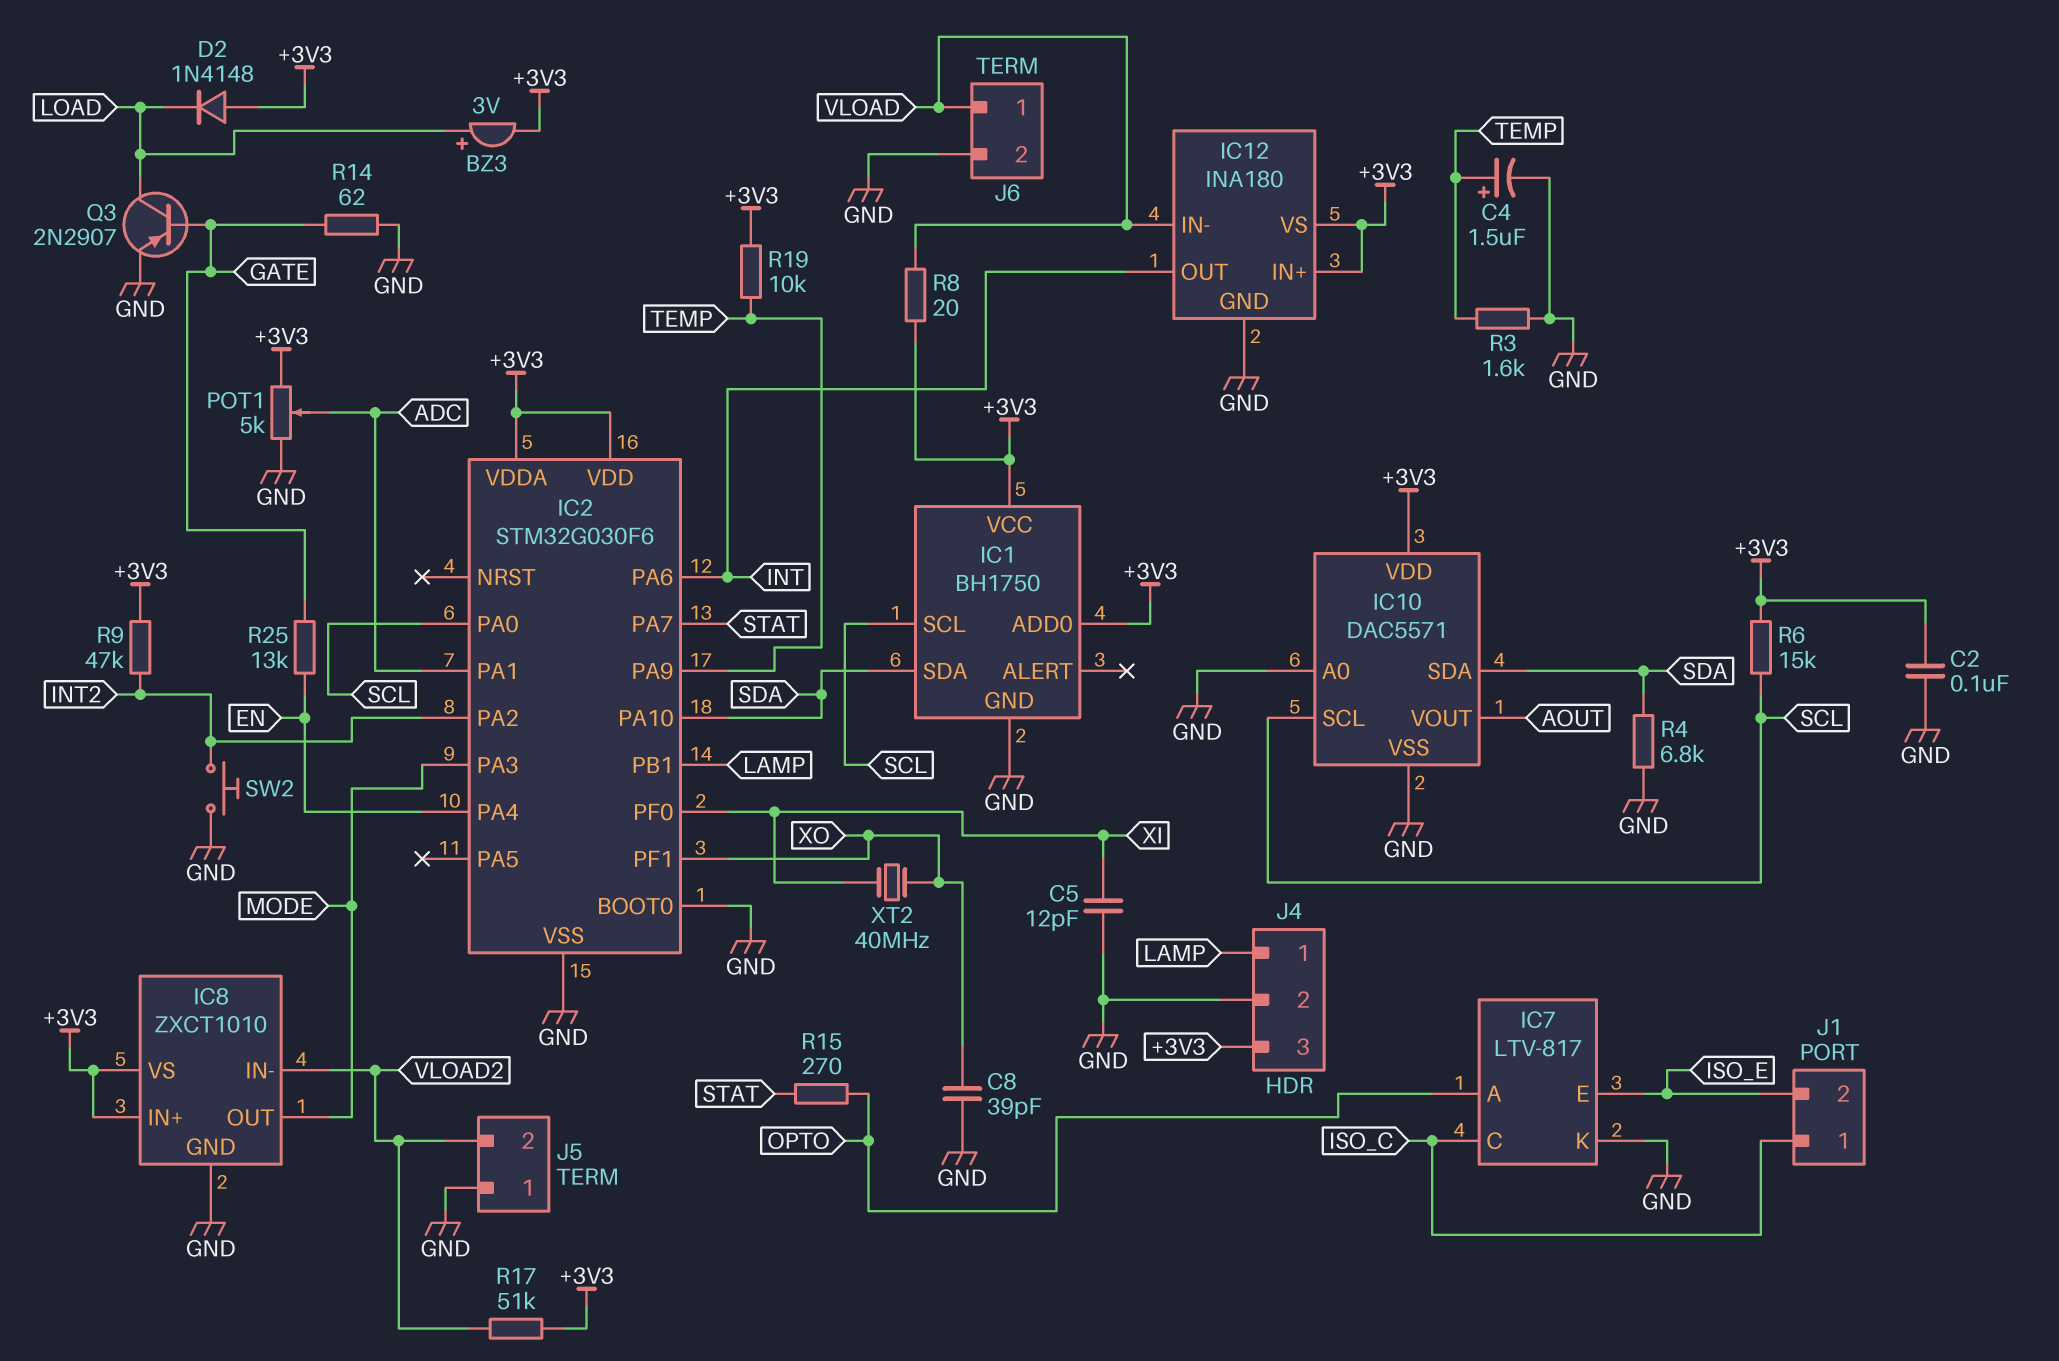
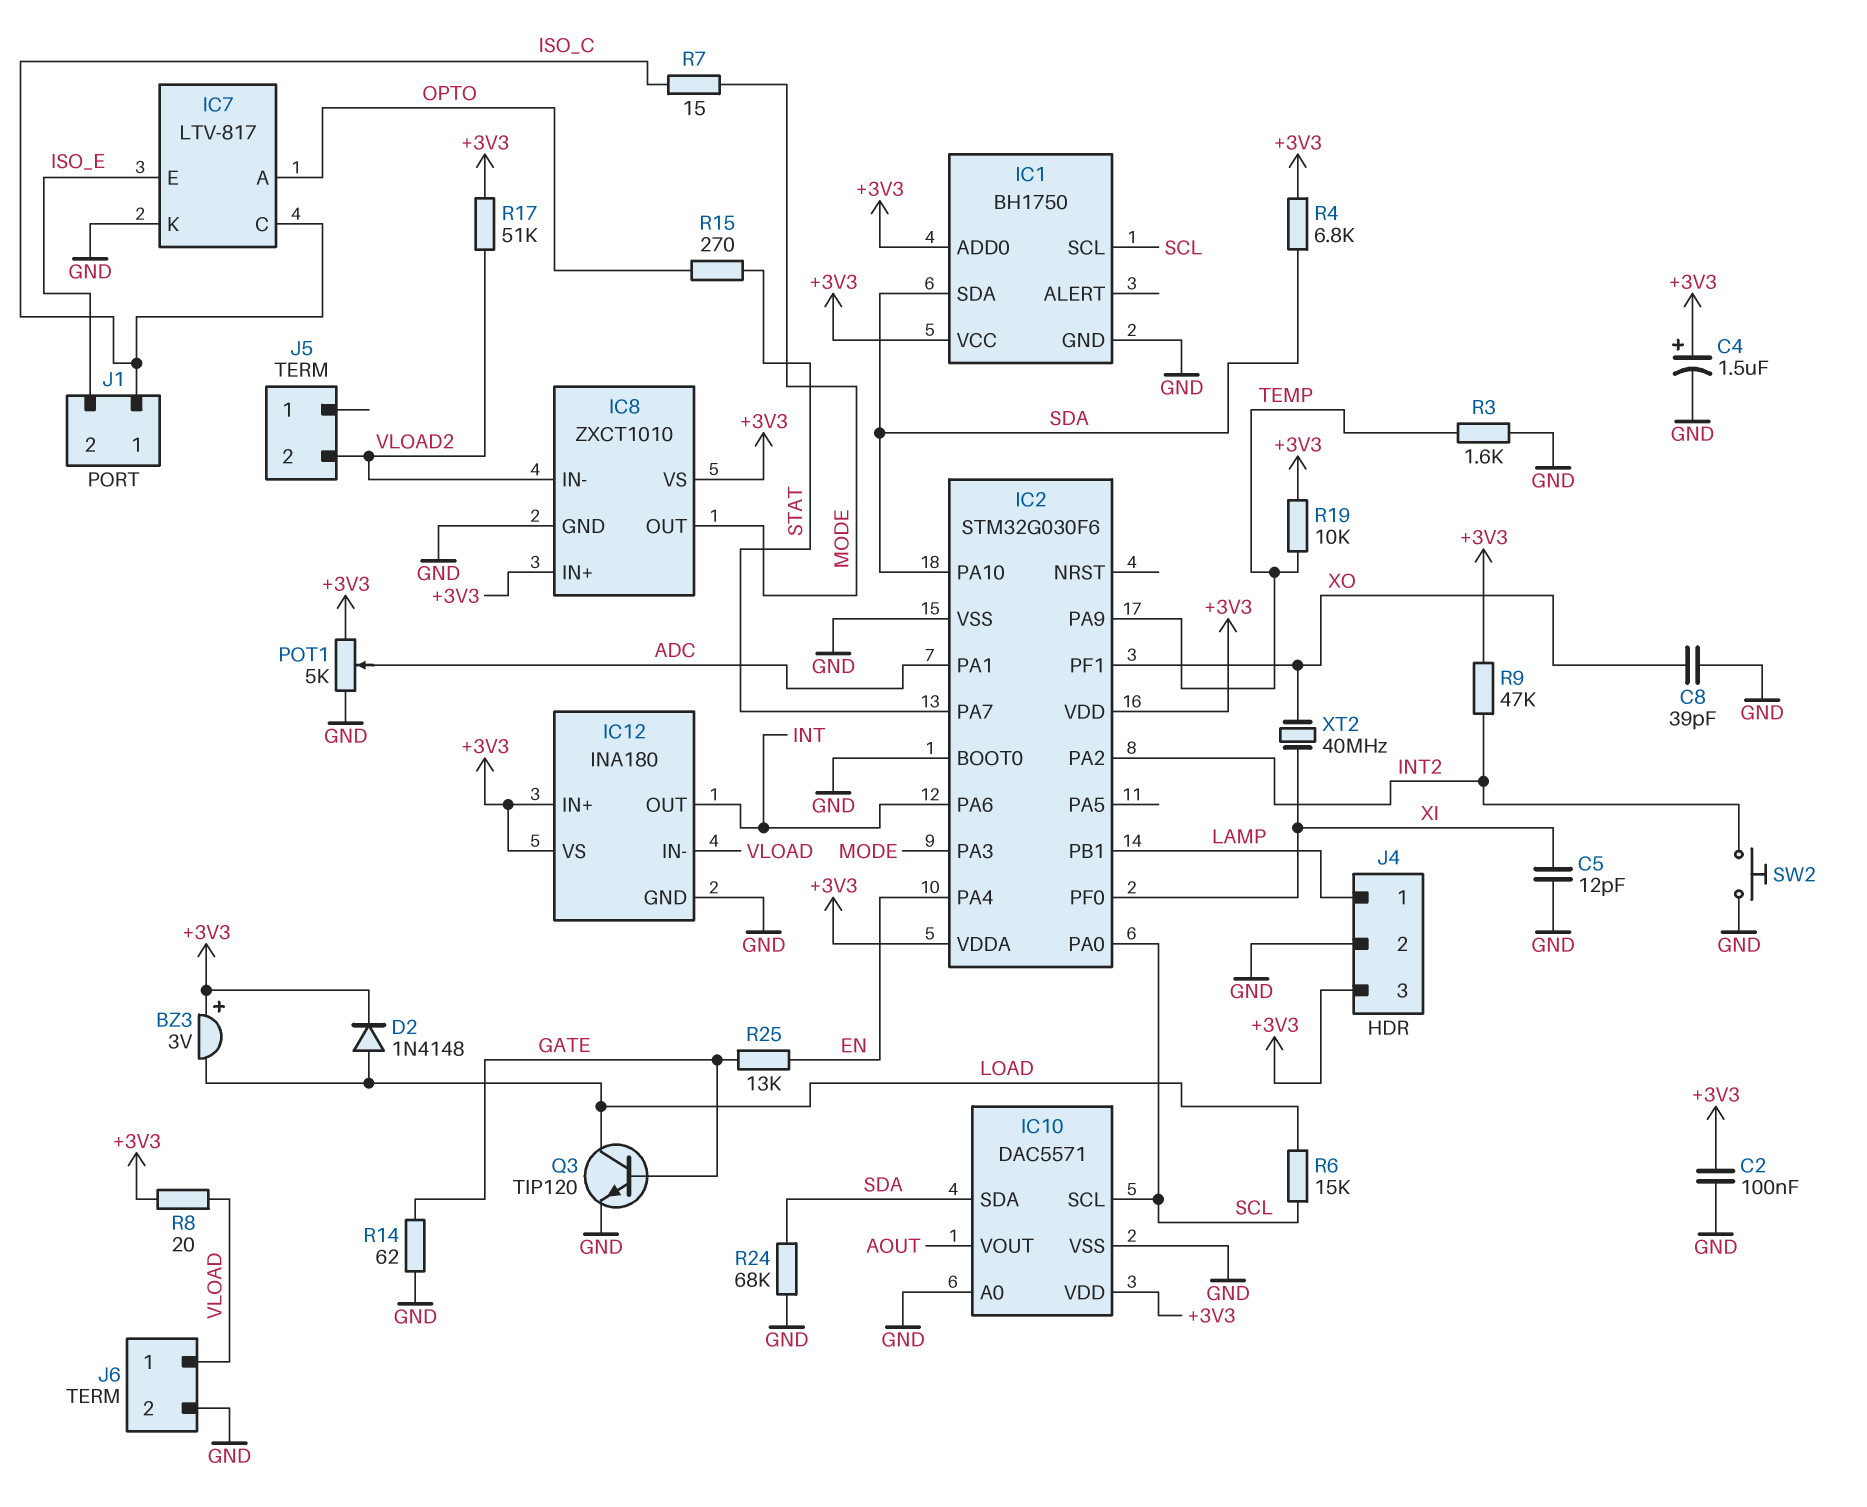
BZ3: buzzer 3V (plus LOAD, minus +3V3) -> buzzer 3V (plus +3V3, minus LOAD)
C4: 1.5uF (plus TEMP, minus GND) -> 1.5uF (plus +3V3, minus GND)
D2: diode 1N4148 (A +3V3, K LOAD) -> diode 1N4148 (A LOAD, K +3V3)
J5 pin 1: GND -> none
Q3: PNP 2N2907 (B GATE, C LOAD, E GND) -> NPN TIP120 (B GATE, C LOAD, E GND)
R4: 6.8k (GND, SDA) -> 6.8k (+3V3, SDA)
R6: 15k (+3V3, SCL) -> 15k (LOAD, SCL)
R7: none -> 15 (ISO_C, MODE)
R24: none -> 68k (GND, SDA)

